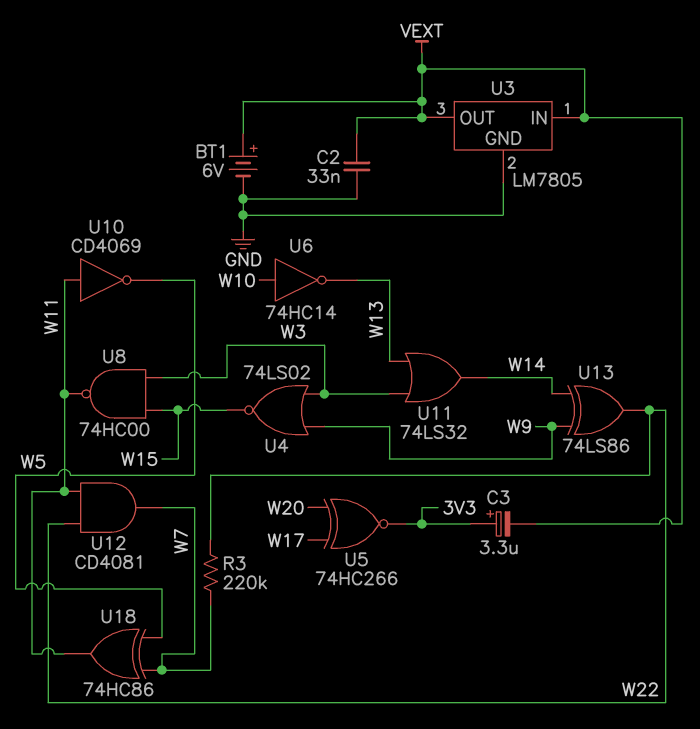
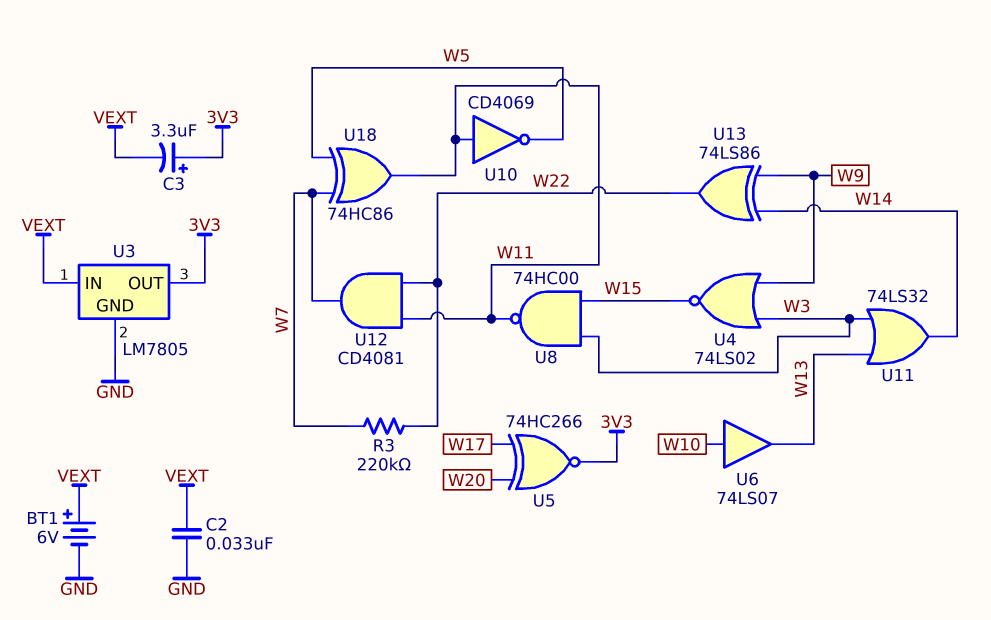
U3 pin OUT: VEXT -> 3V3
U6: NOT 74HC14 (in W10, out W13) -> buffer 74LS07 (in W10, out W13)

